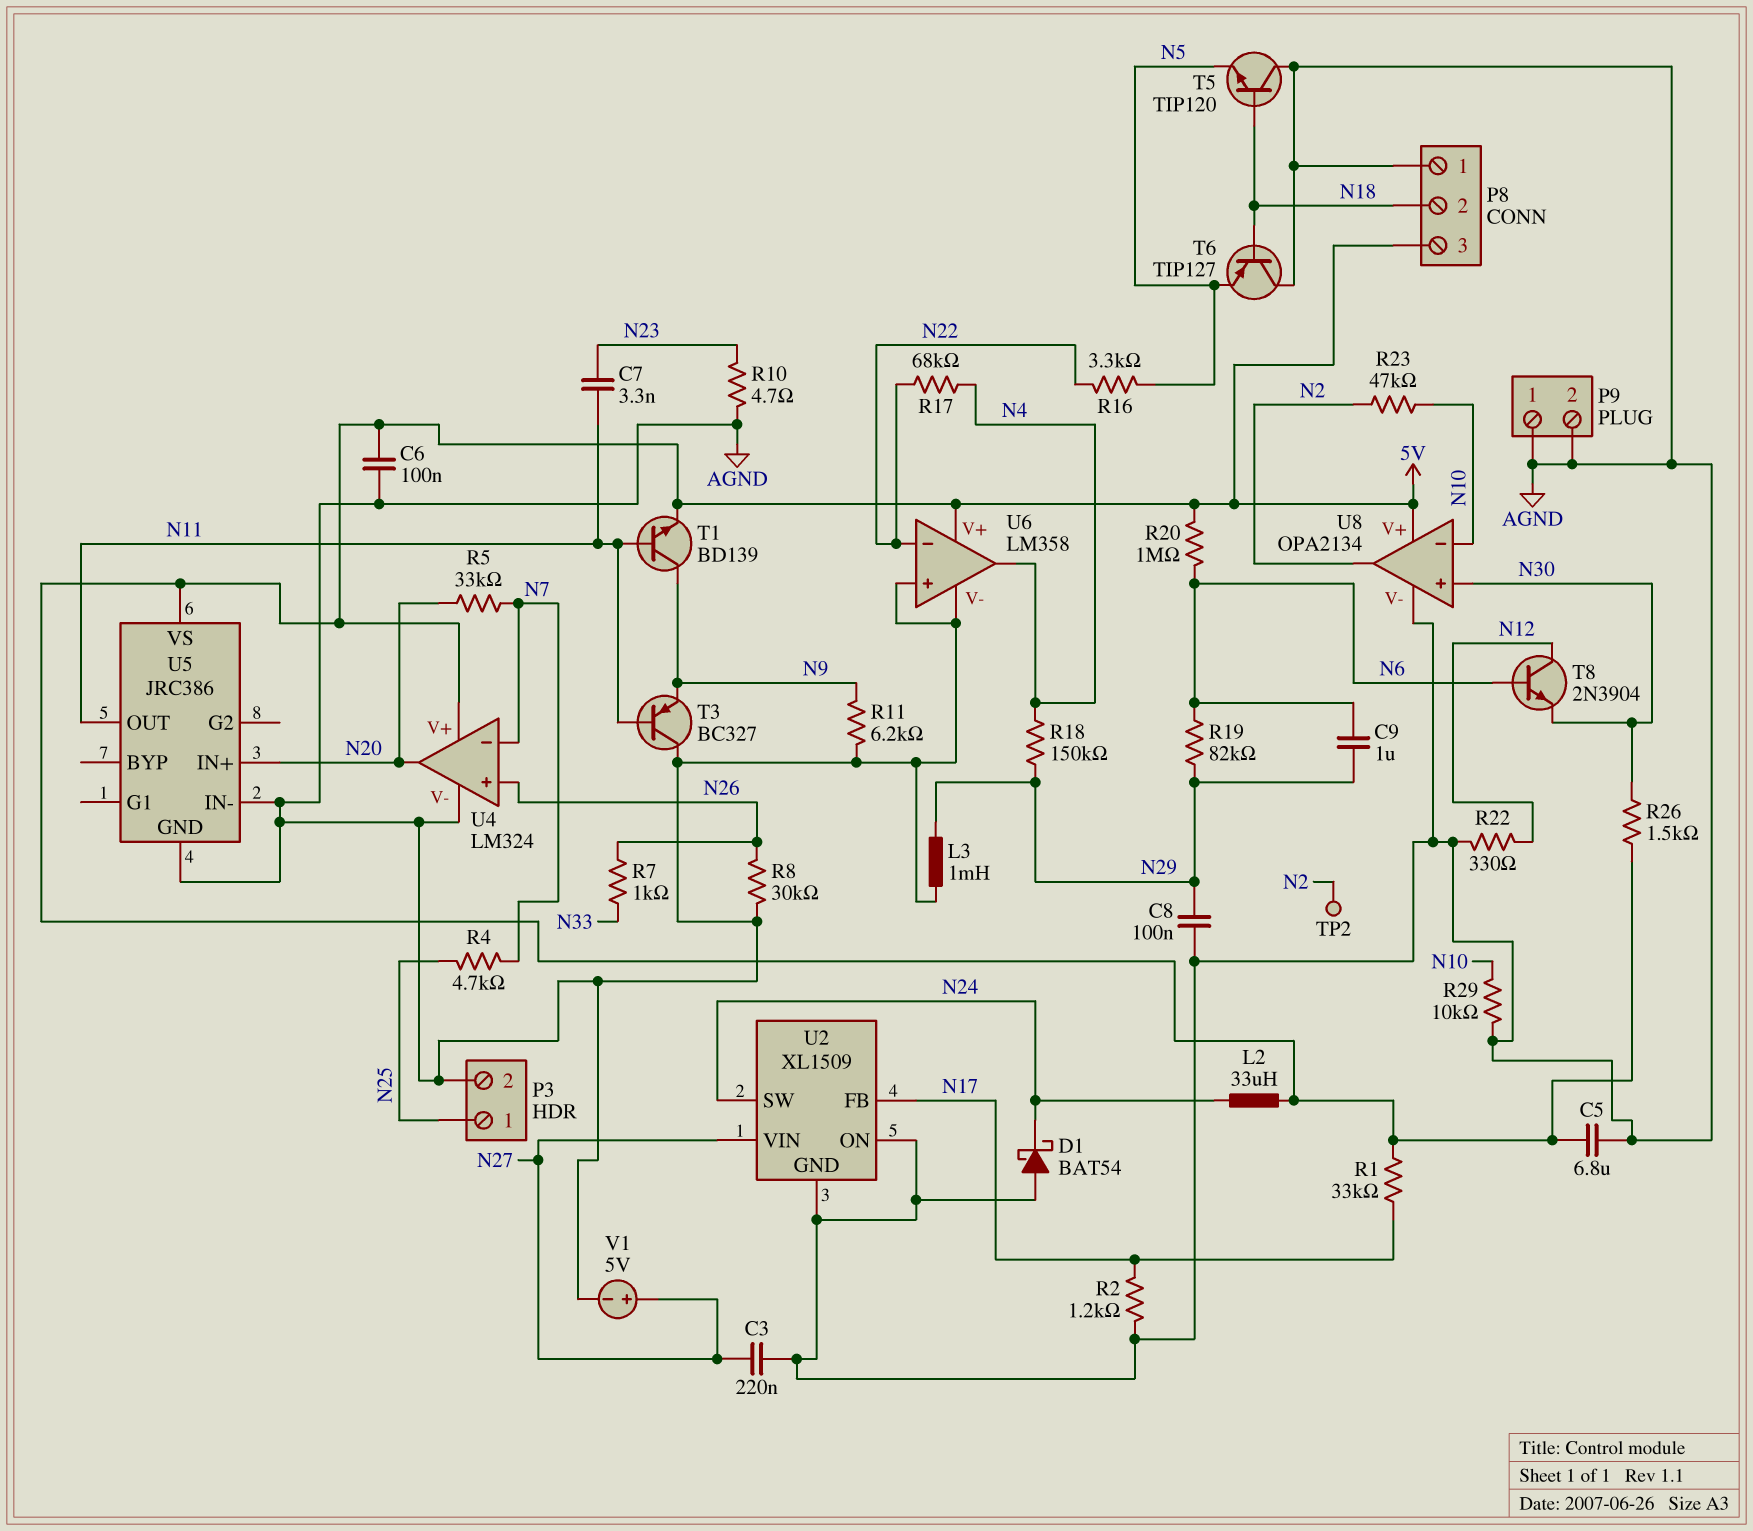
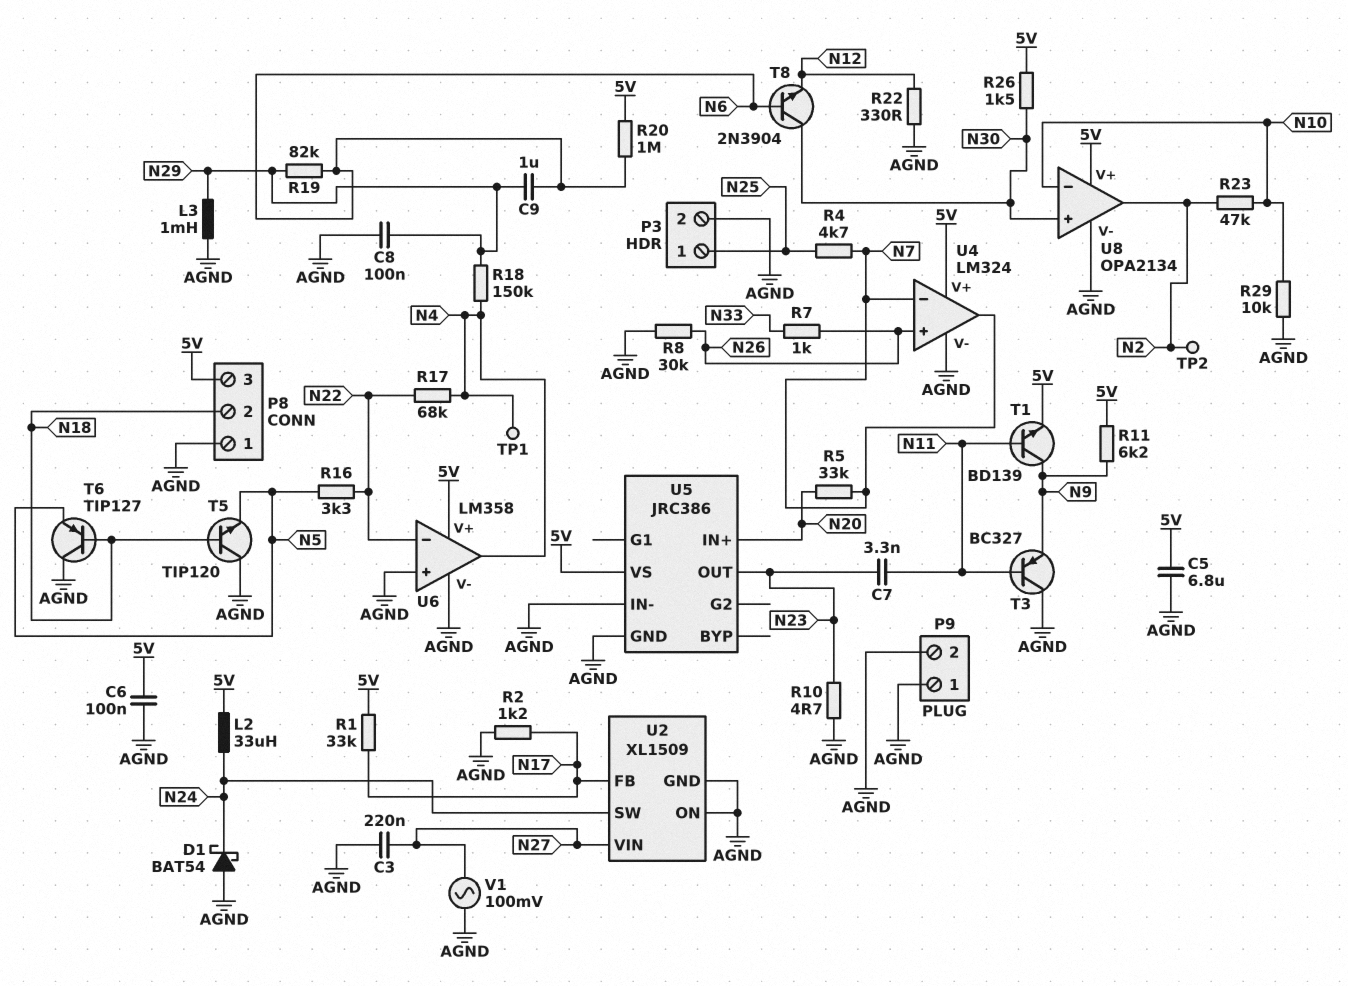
R11: 6.2k (AGND, N9) -> 6.2k (5V, N9)
T8: NPN 2N3904 (B N6, C N12, E N30) -> NPN 2N3904 (B N6, C N30, E N12)
TP1: none -> test point (N4)
U4 pin out: N20 -> N7
U5 pin OUT: N11 -> N23
V1: 5V (plus N27, minus AGND) -> AC 100mV (AGND, N27)

